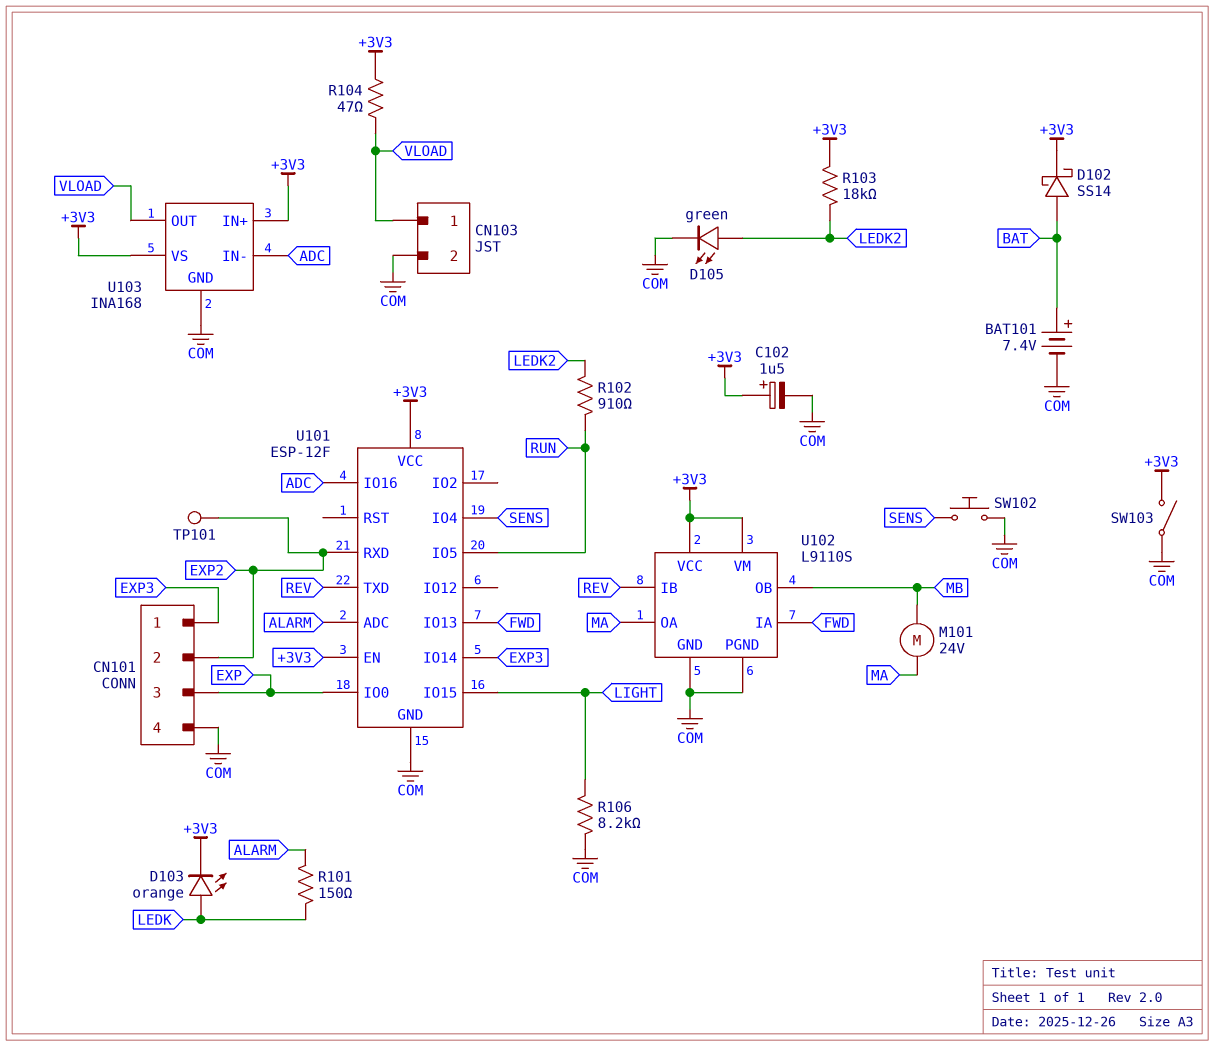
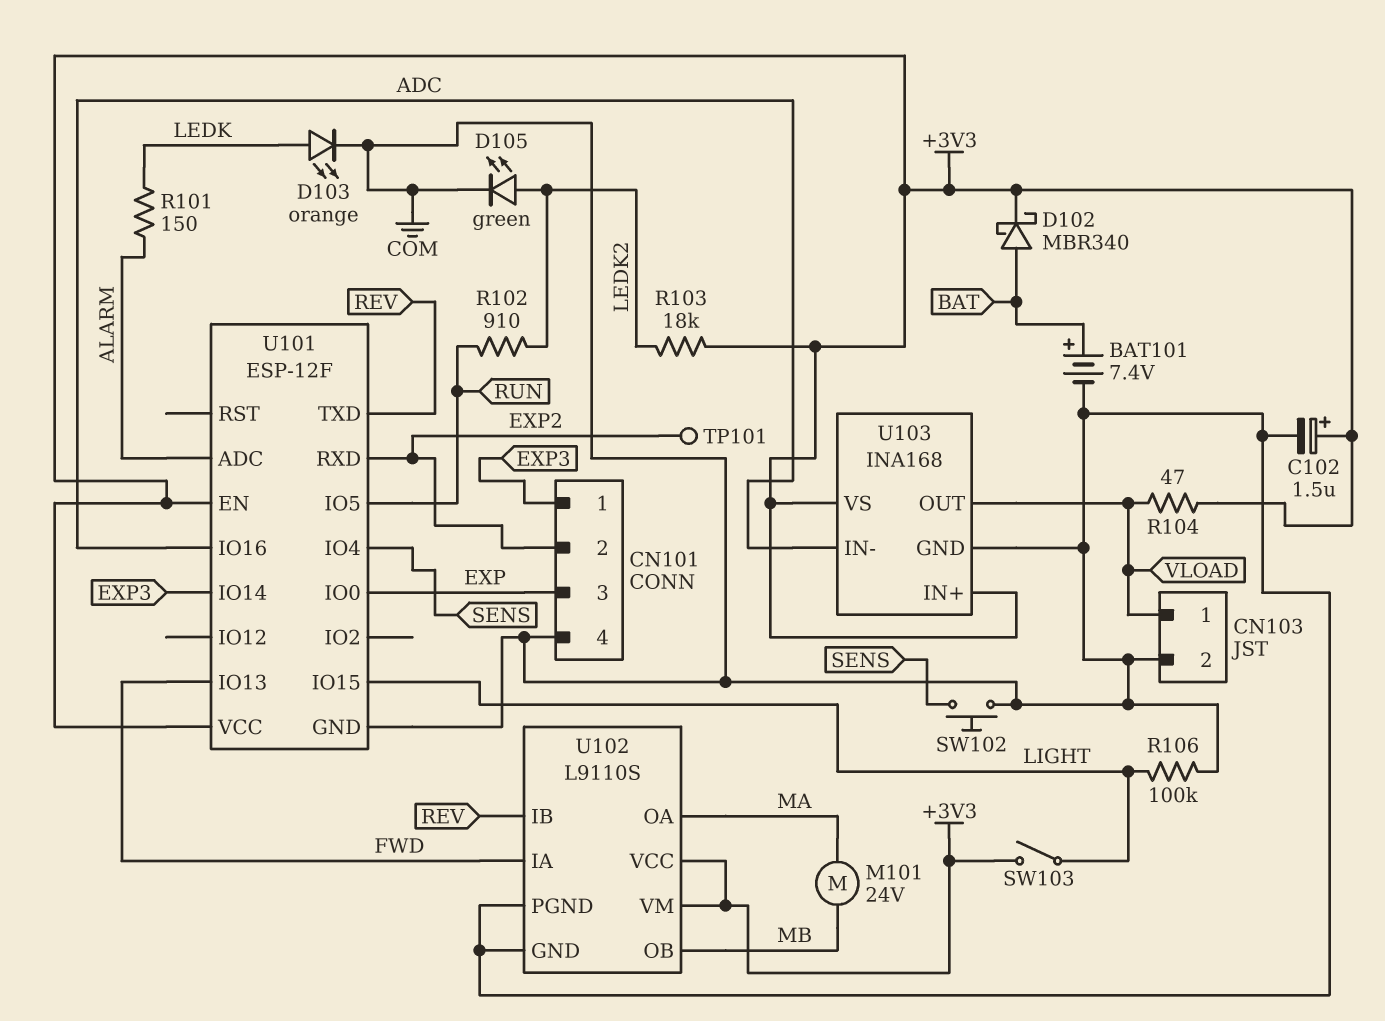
D102: schottky SS14 (A BAT, K +3V3) -> schottky MBR340 (A BAT, K +3V3)
D103: LED orange (A LEDK, K +3V3) -> LED orange (A LEDK, K COM)
R106: 8.2k (COM, LIGHT) -> 100k (COM, LIGHT)
SW103: switch (+3V3, COM) -> switch (+3V3, LIGHT)

